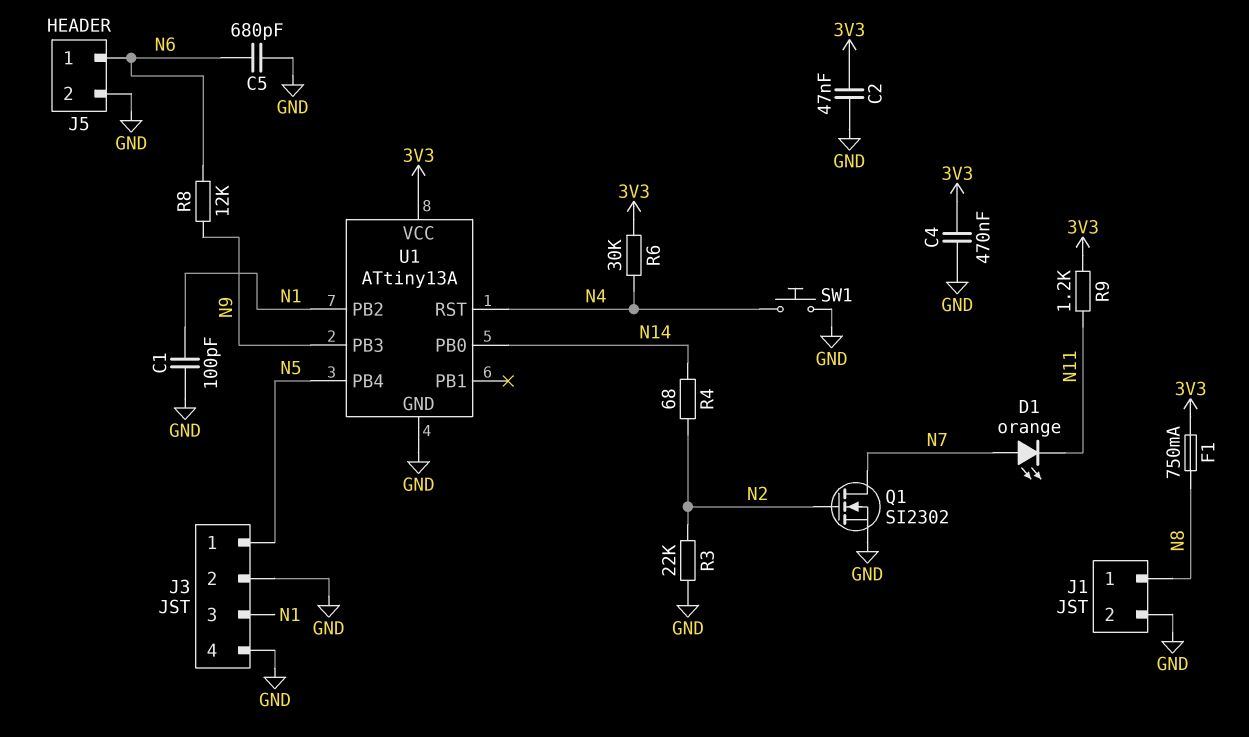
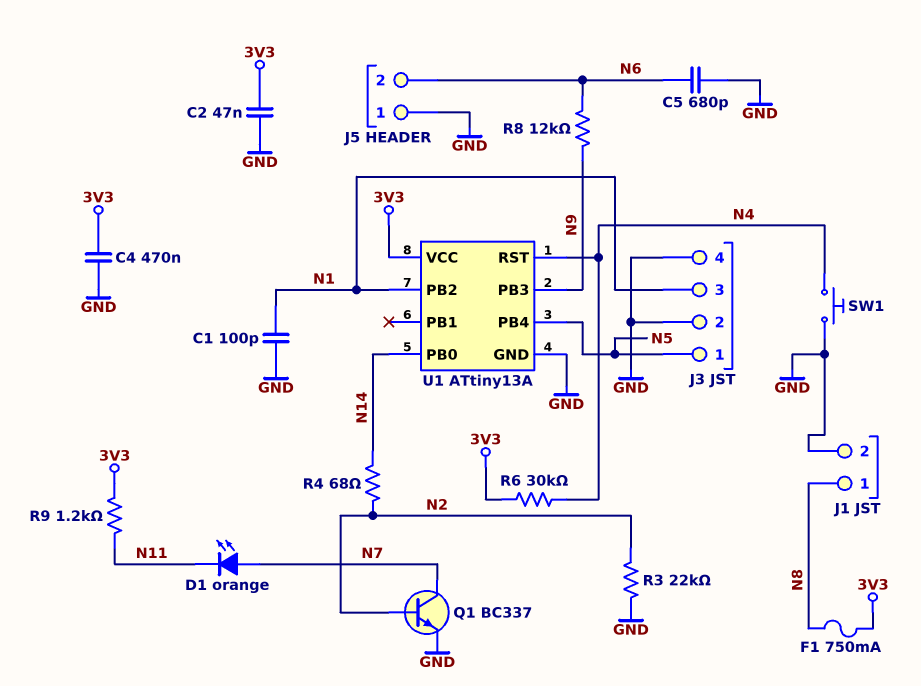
J5 pin 1: N6 -> GND
J5 pin 2: GND -> N6
Q1: NMOS SI2302 (G N2, D N7, S GND) -> NPN BC337 (B N2, C N7, E GND)

